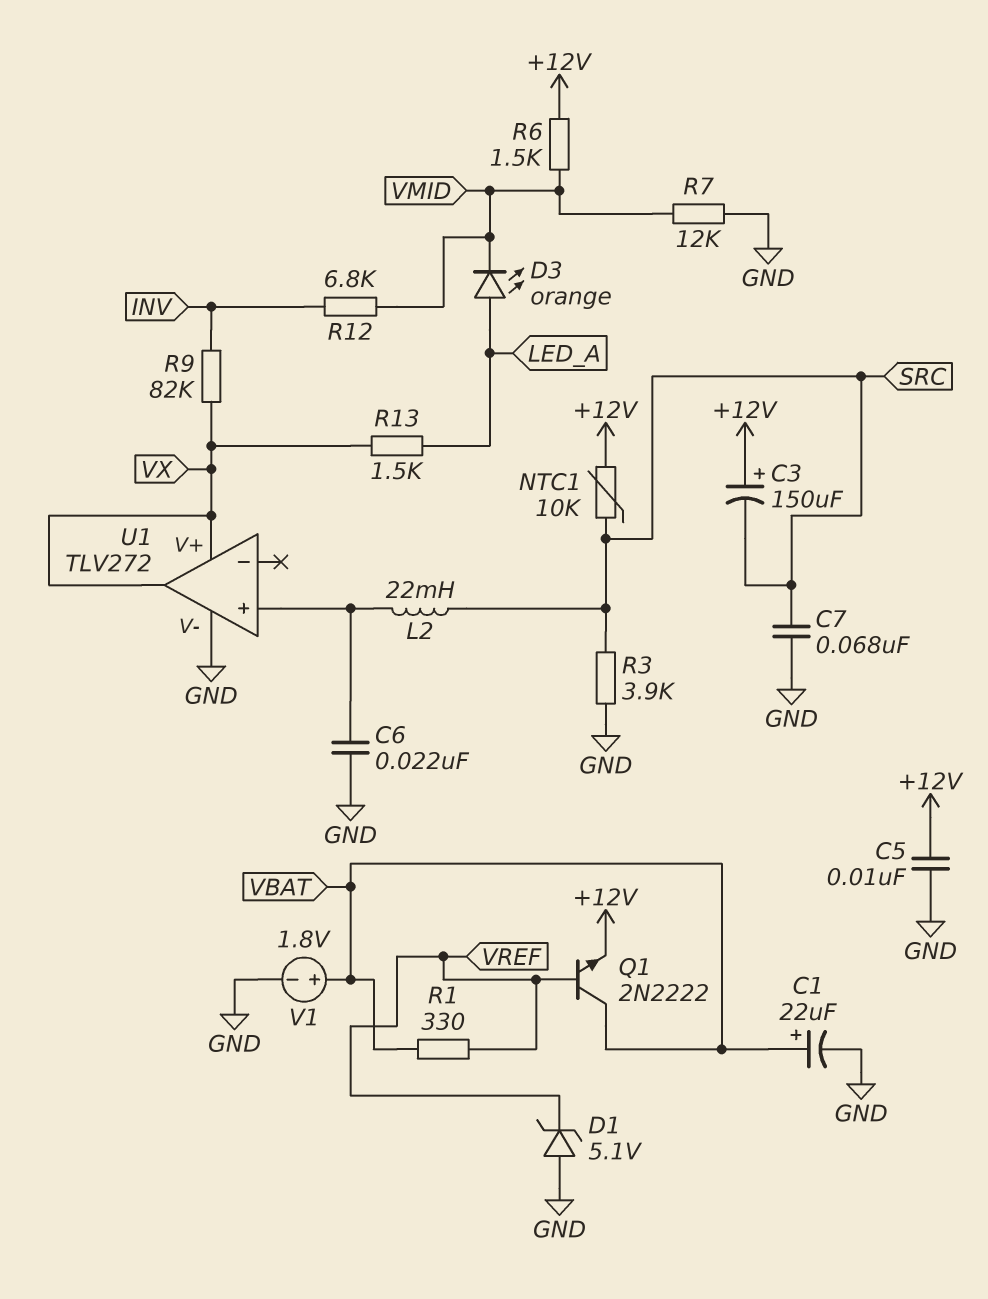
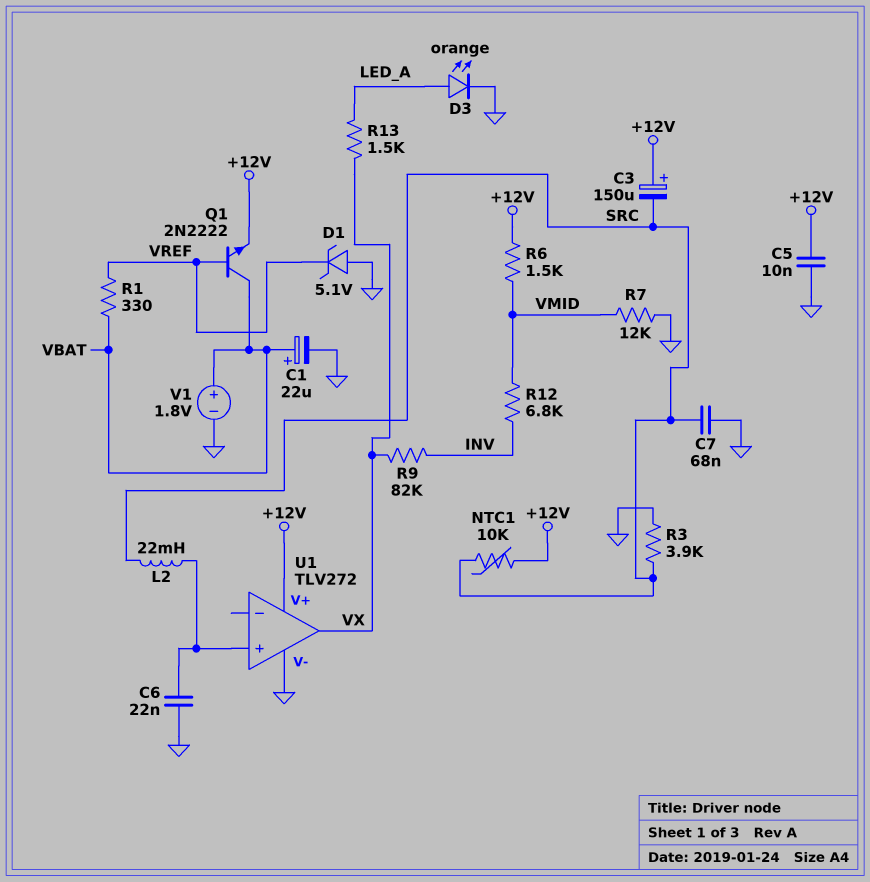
D3: LED orange (A LED_A, K VMID) -> LED orange (A LED_A, K GND)
U1 pin V+: VX -> +12V

